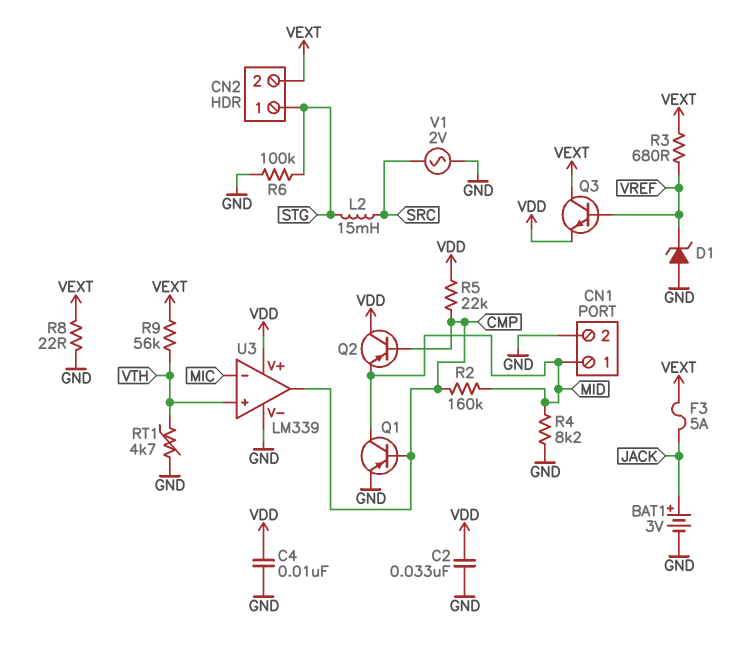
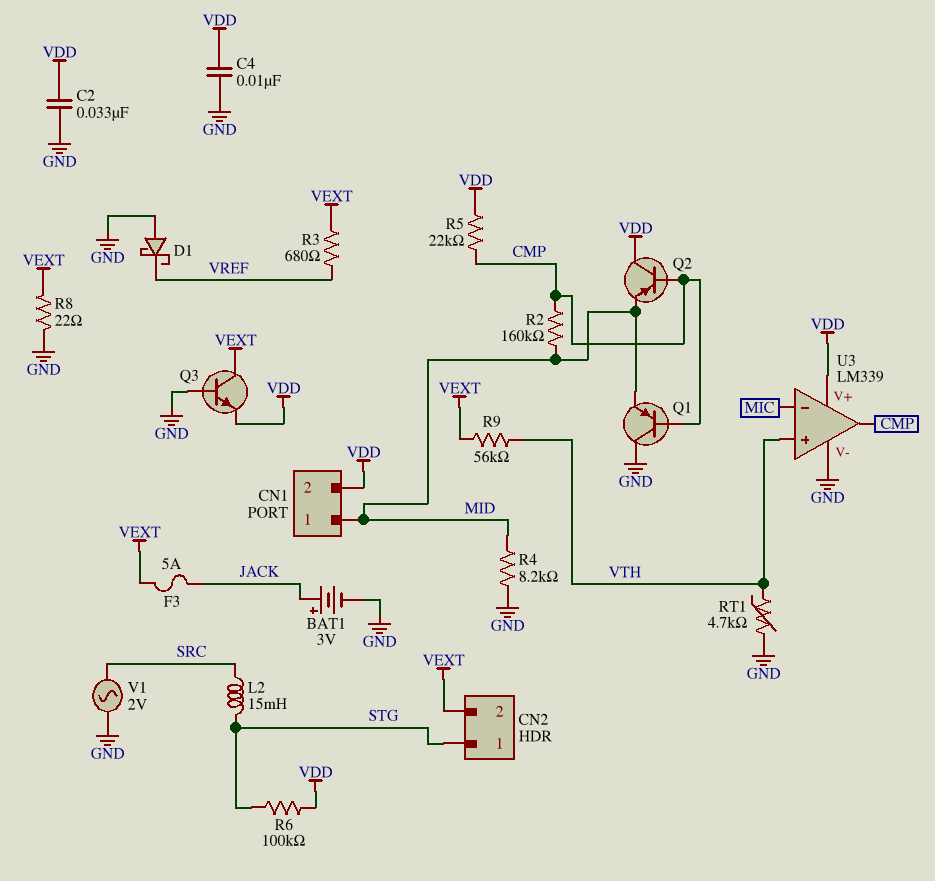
CN1 pin 2: GND -> VDD
D1: zener (A GND, K VREF) -> schottky (A GND, K VREF)
Q1: PNP (B CMP, C MID, E GND) -> PNP (B CMP, C GND, E MID)
Q3: NPN (B VREF, C VEXT, E VDD) -> NPN (B GND, C VEXT, E VDD)
R6: 100k (GND, STG) -> 100k (STG, VDD)

